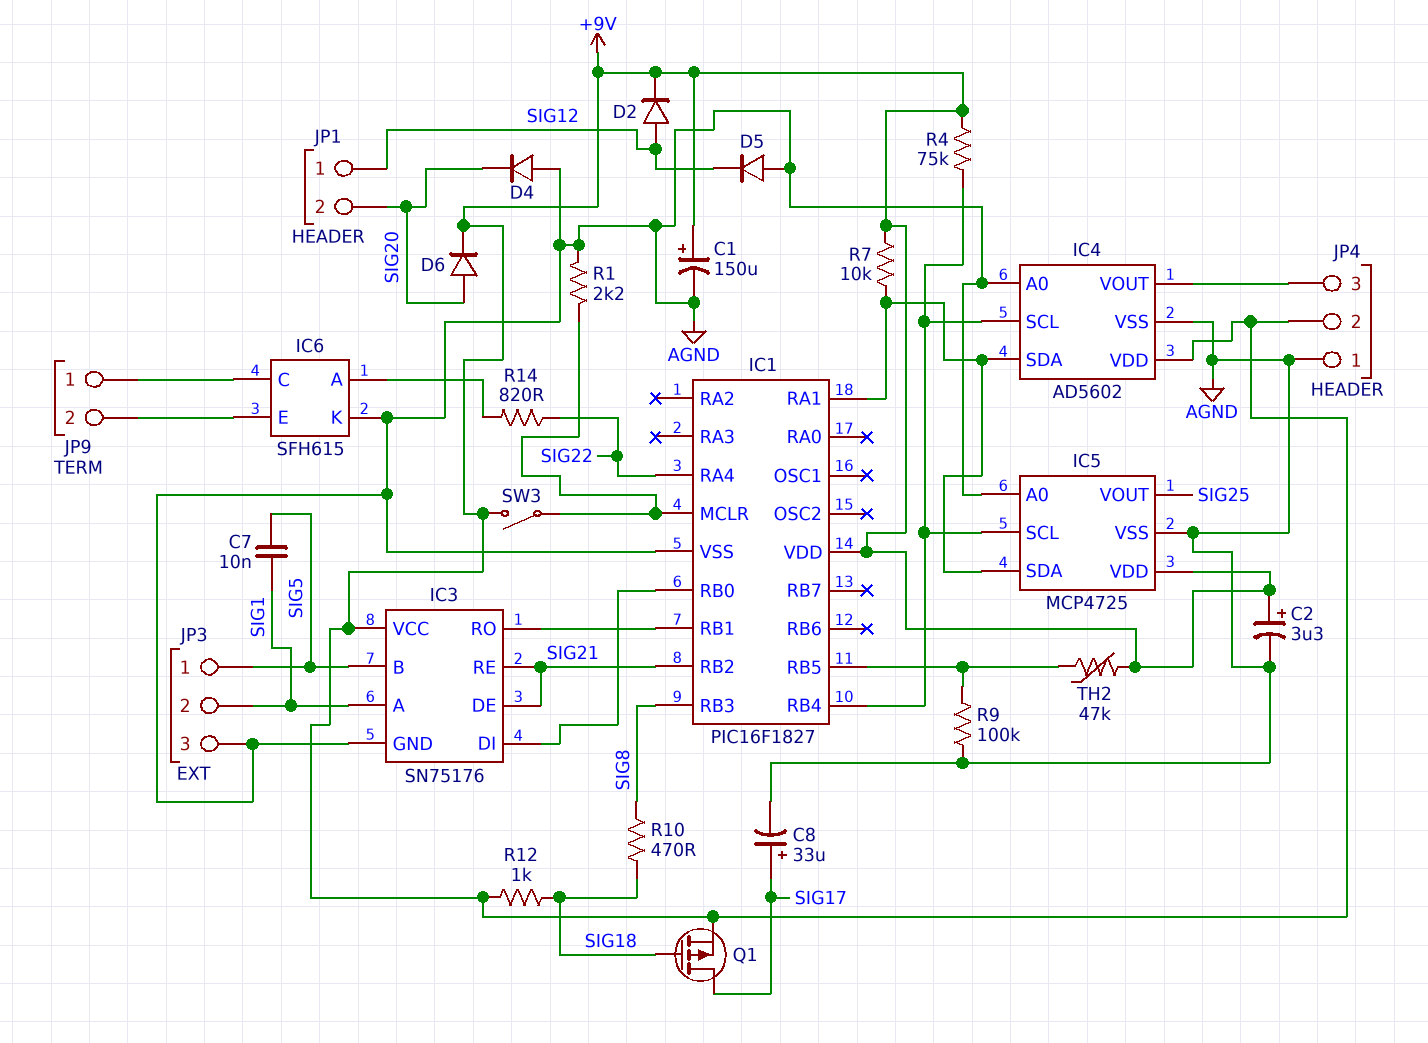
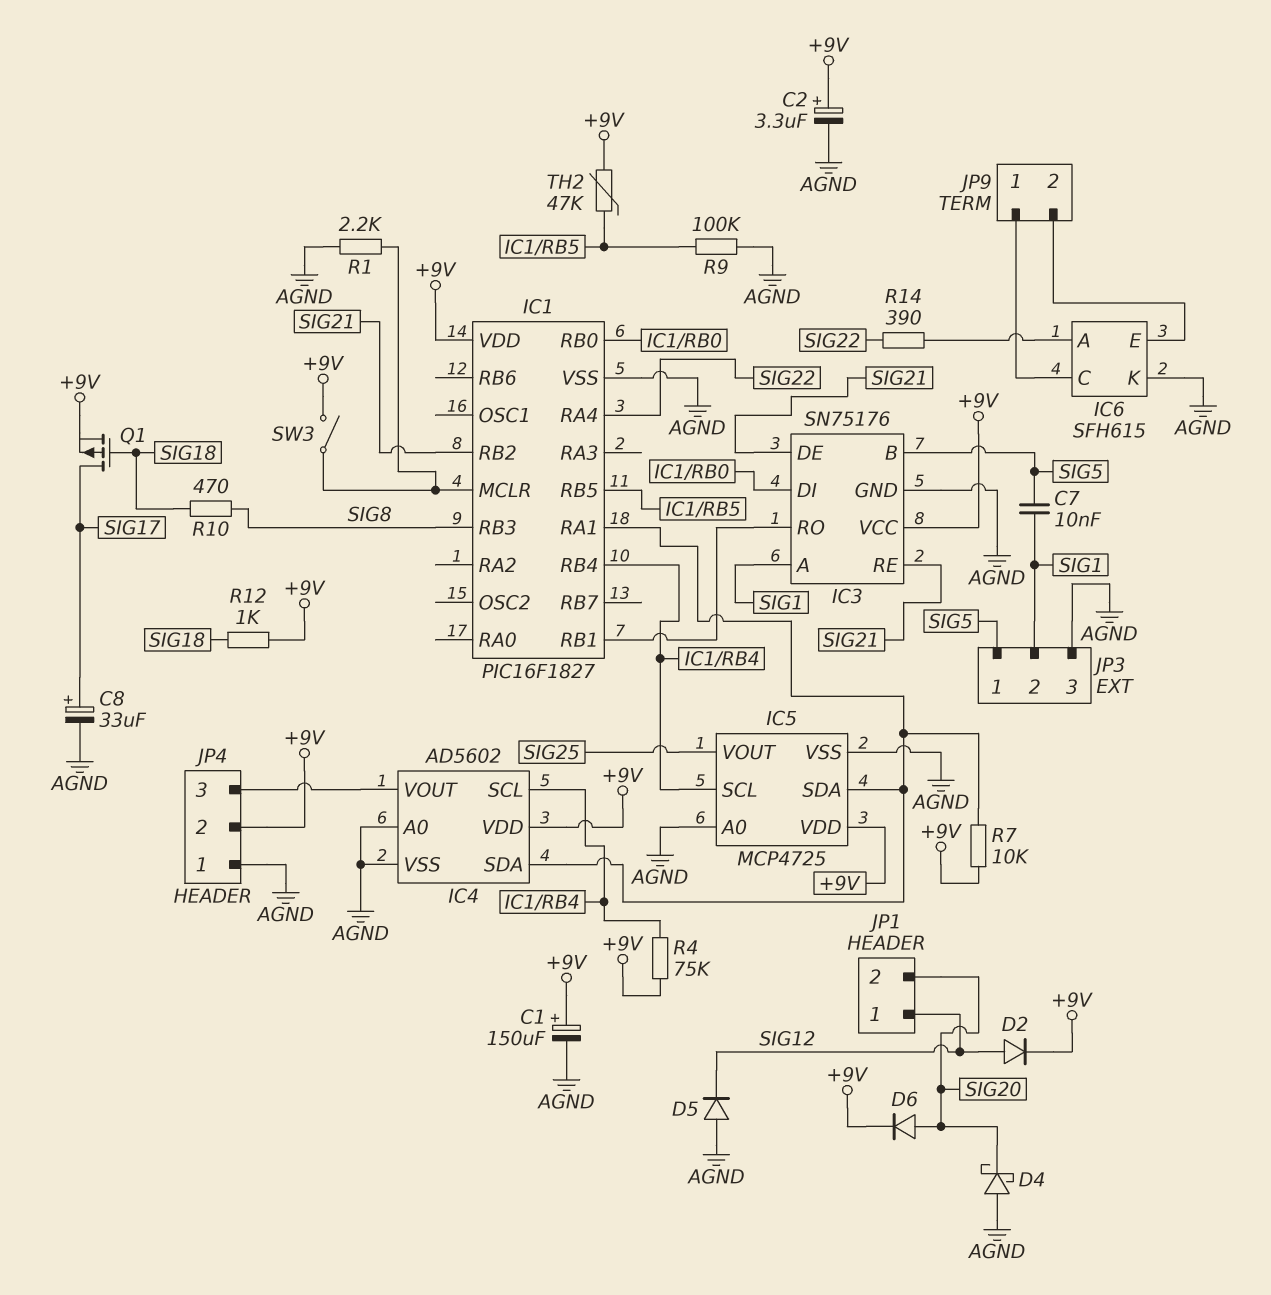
D4: diode (A AGND, K SIG20) -> schottky (A AGND, K SIG20)
R14: 820 (IC6/A, SIG22) -> 390 (IC6/A, SIG22)

